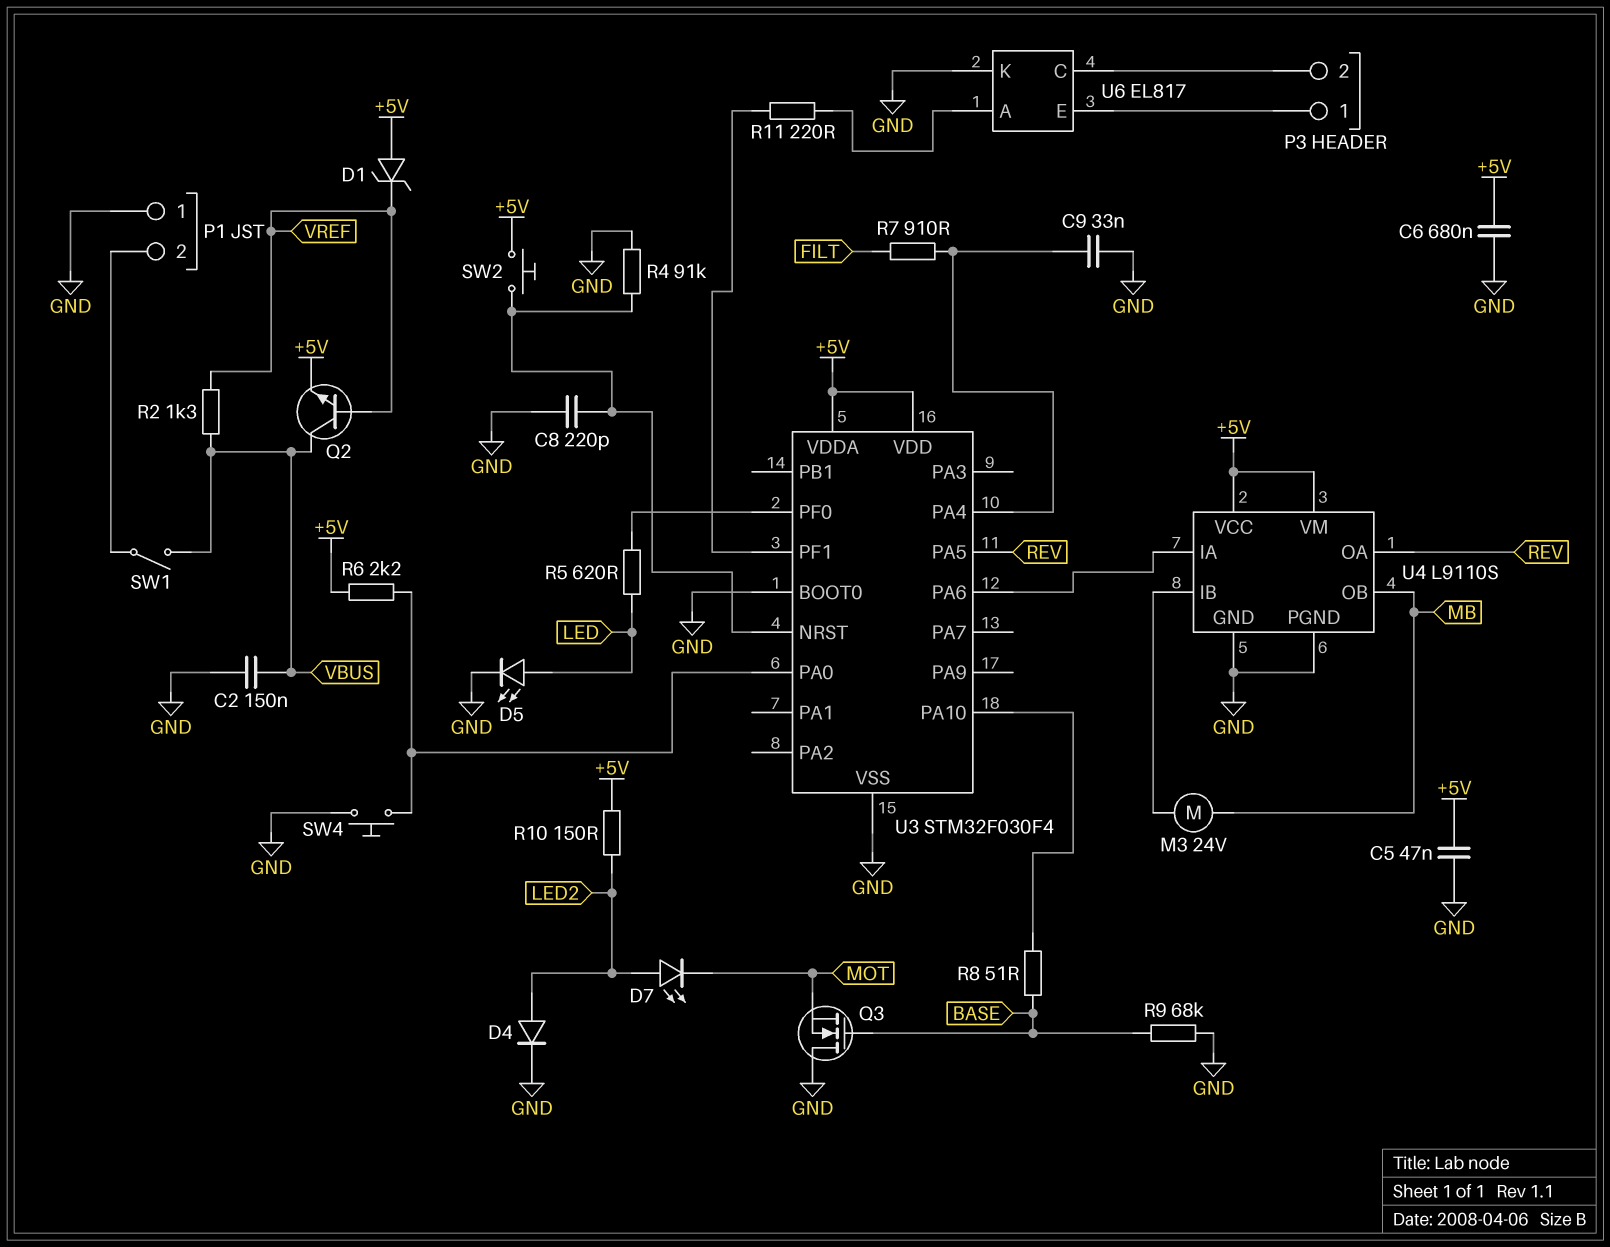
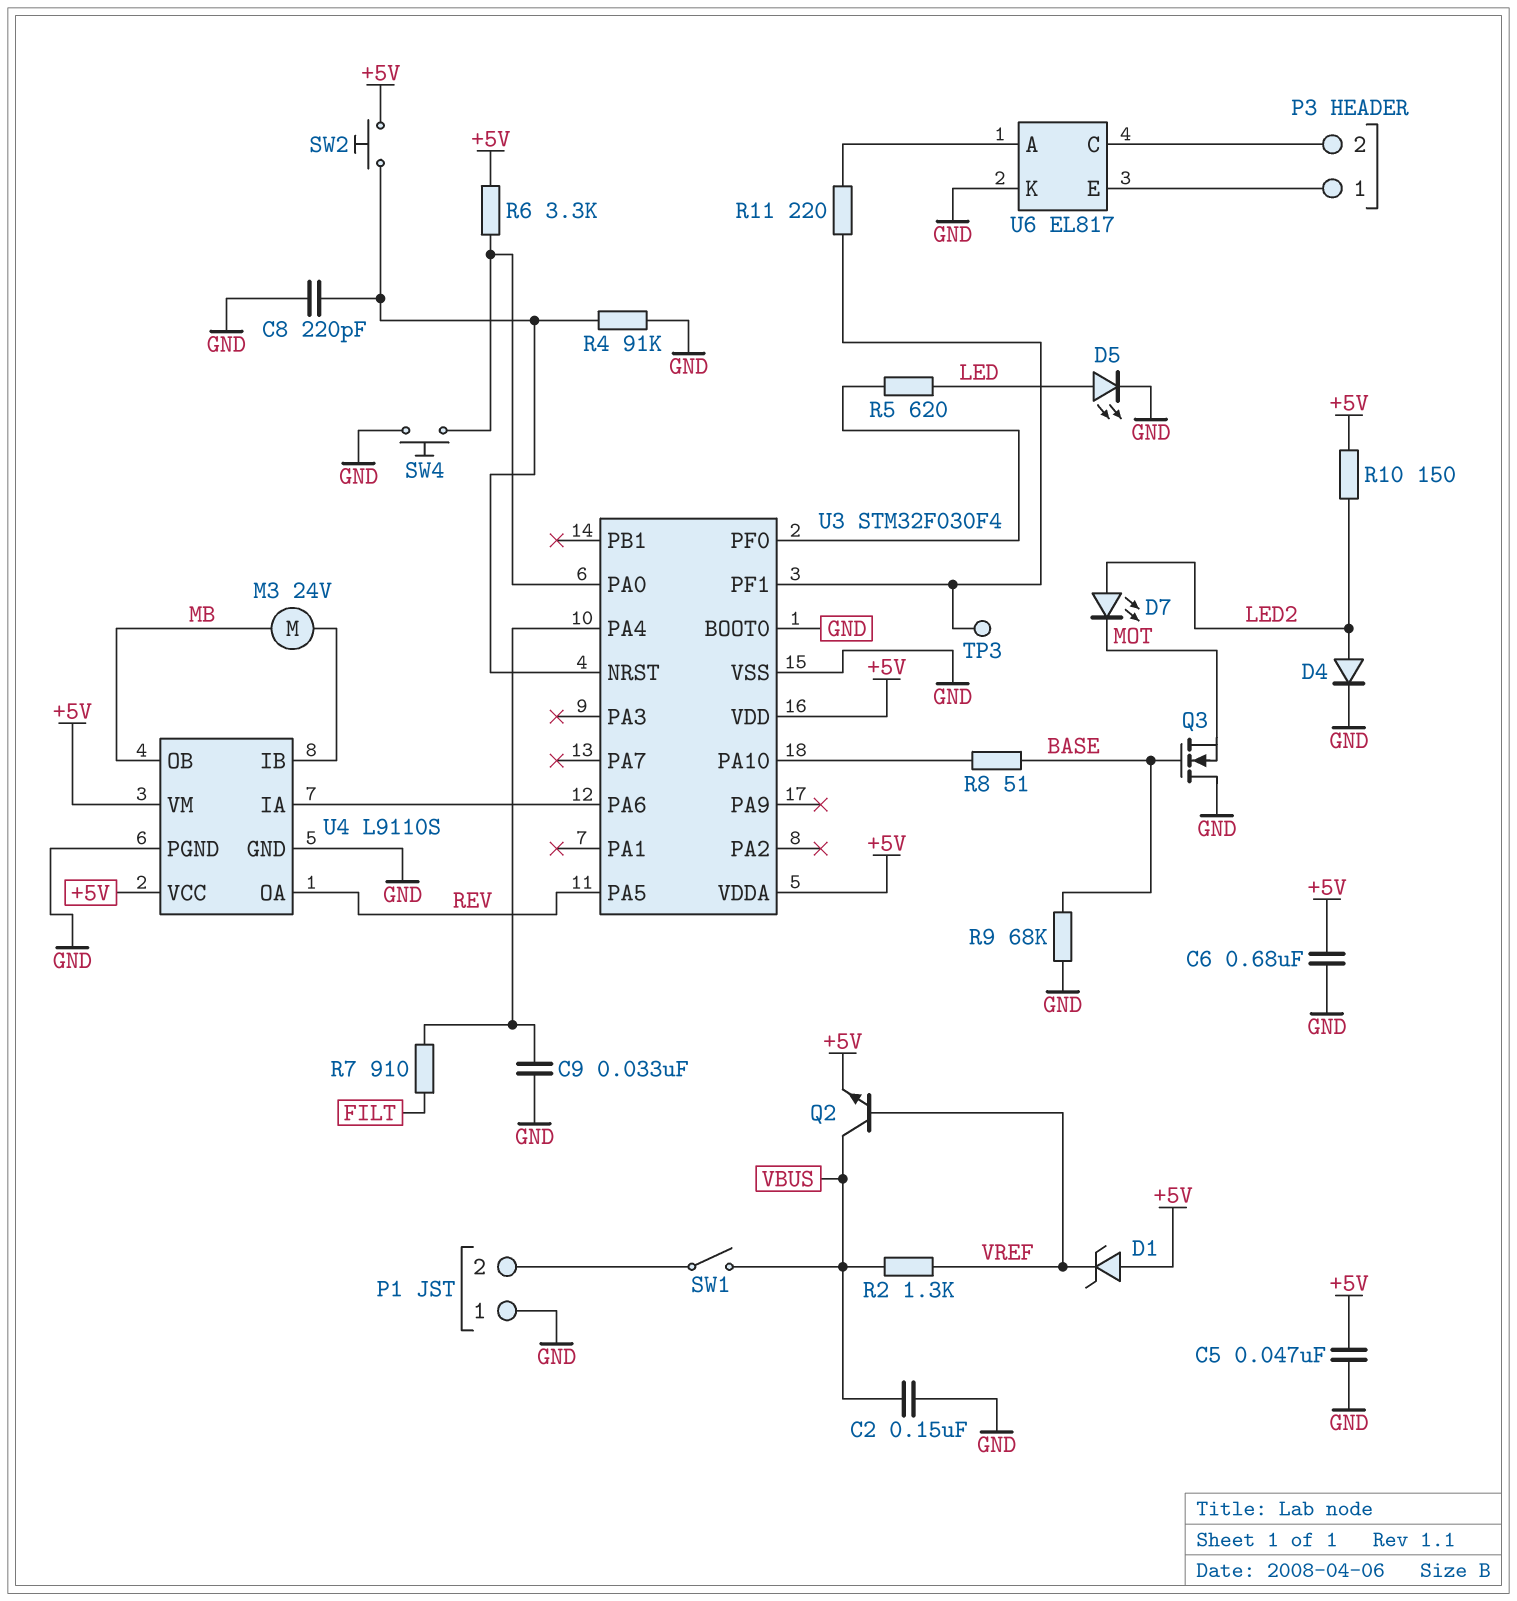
R6: 2.2k (+5V, U3/PA0) -> 3.3k (+5V, U3/PA0)
TP3: none -> test point (U3/PF1)

